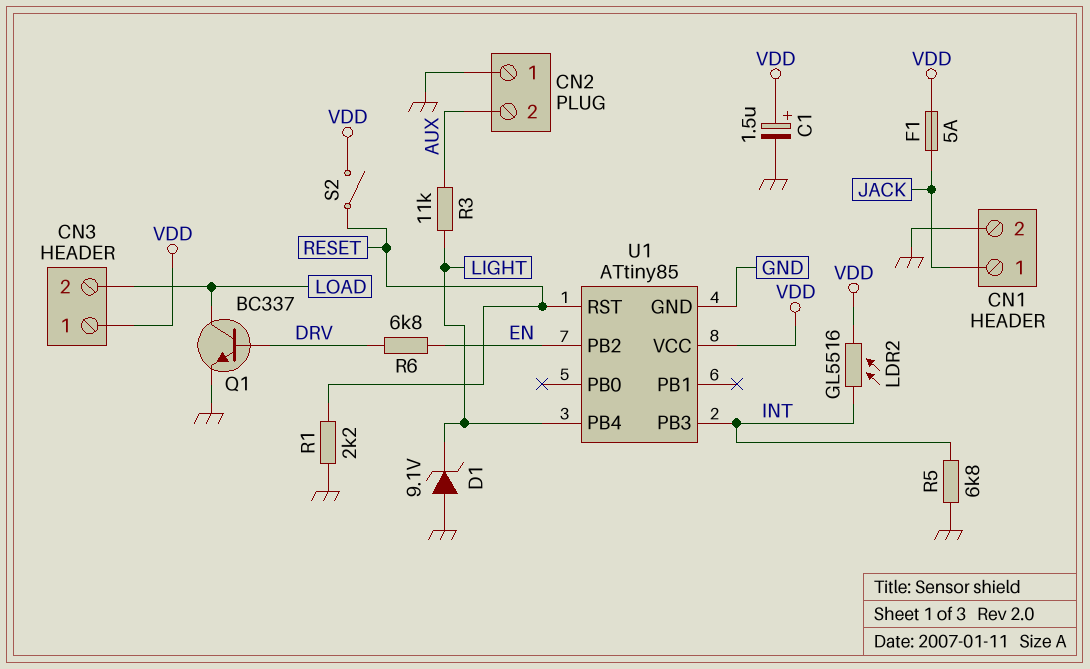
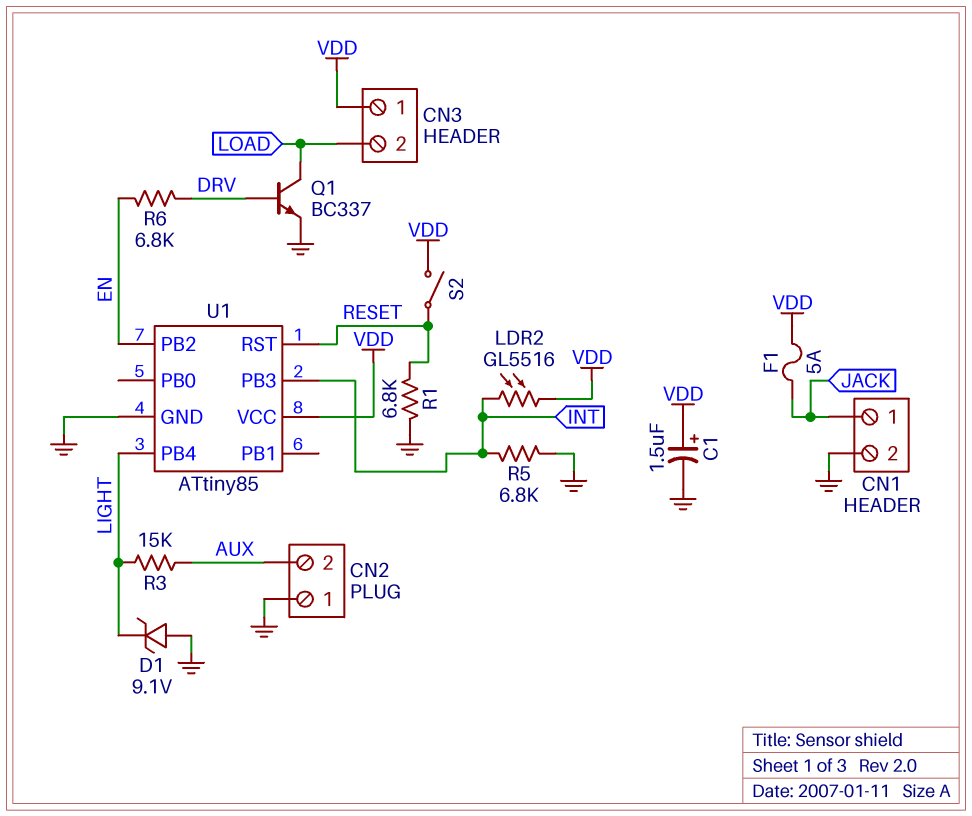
R1: 2.2k (GND, RESET) -> 6.8k (GND, RESET)
R3: 11k (AUX, LIGHT) -> 15k (AUX, LIGHT)

